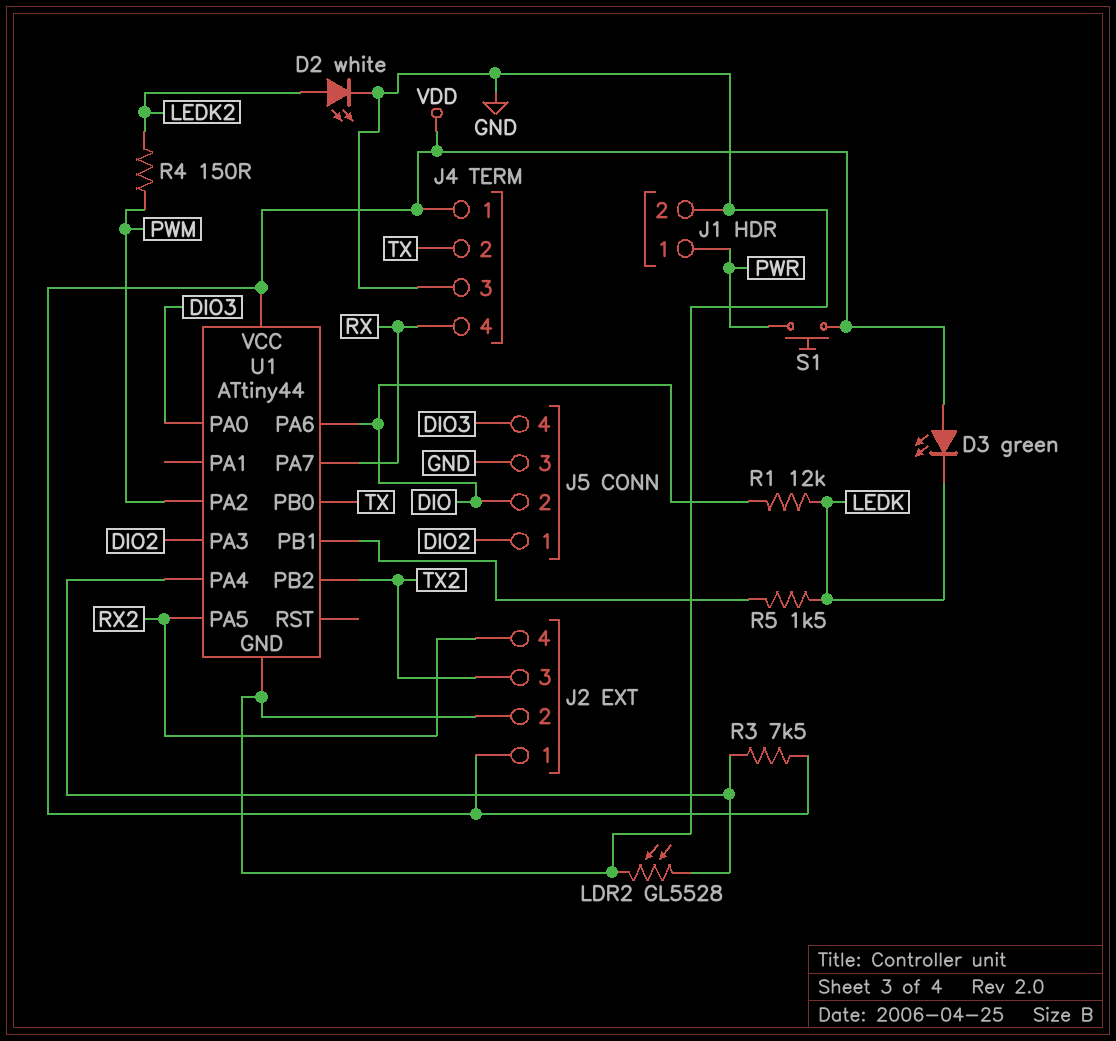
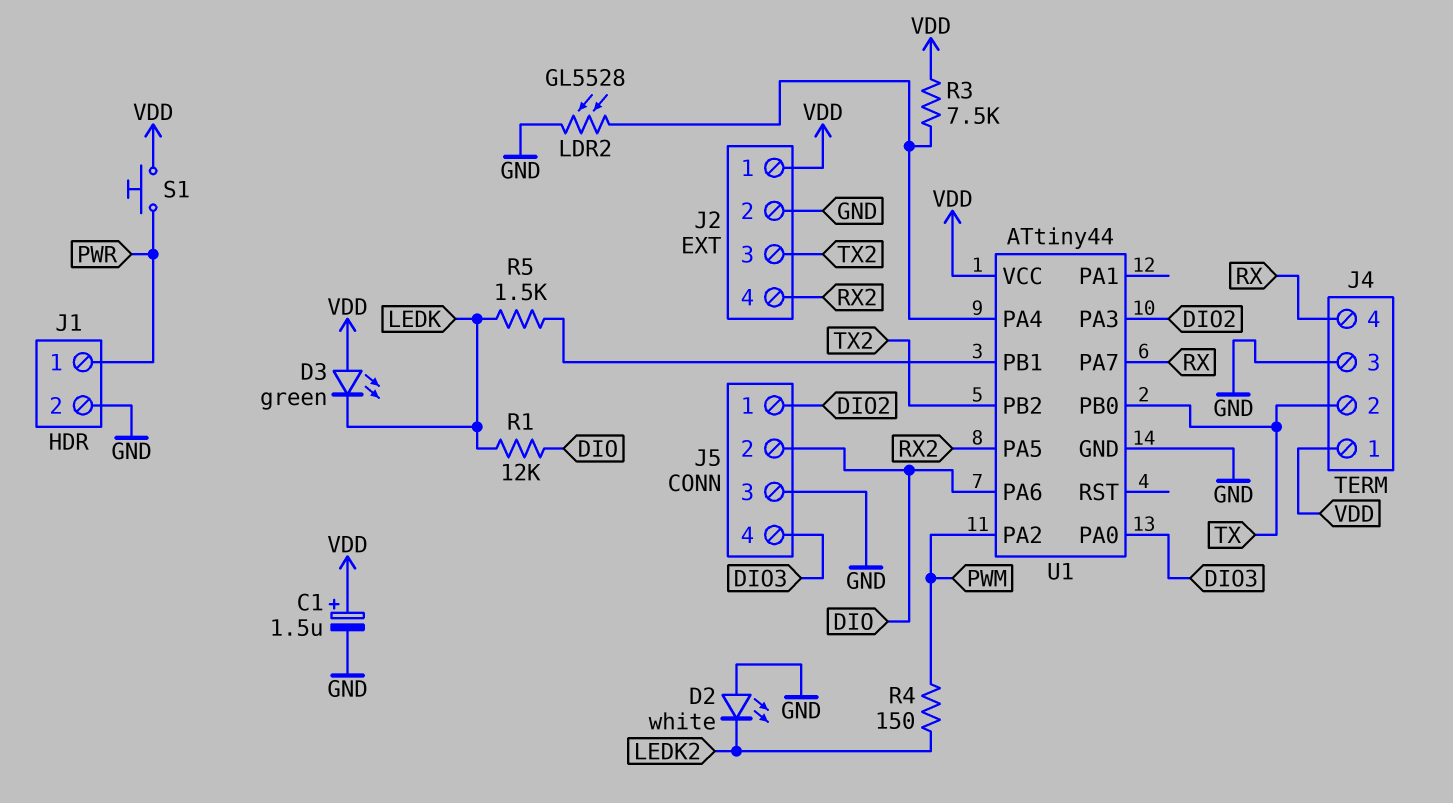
C1: none -> 1.5uF (plus VDD, minus GND)
D2: LED white (A LEDK2, K GND) -> LED white (A GND, K LEDK2)

